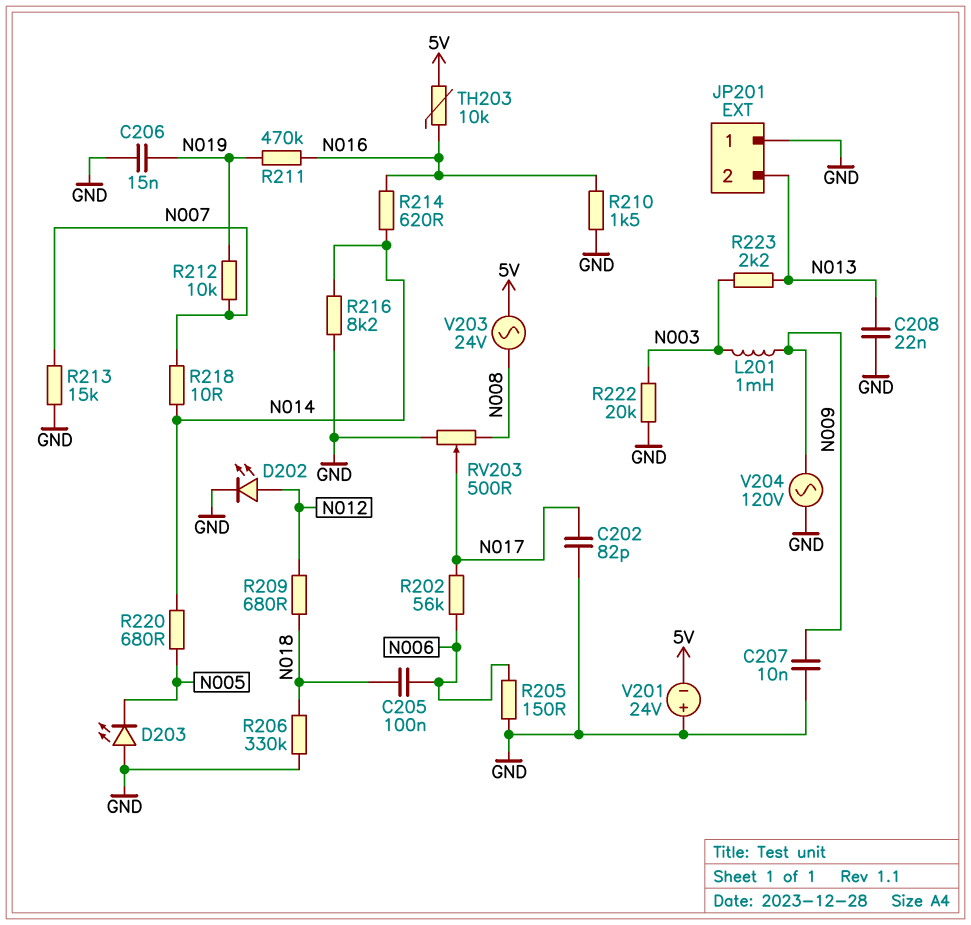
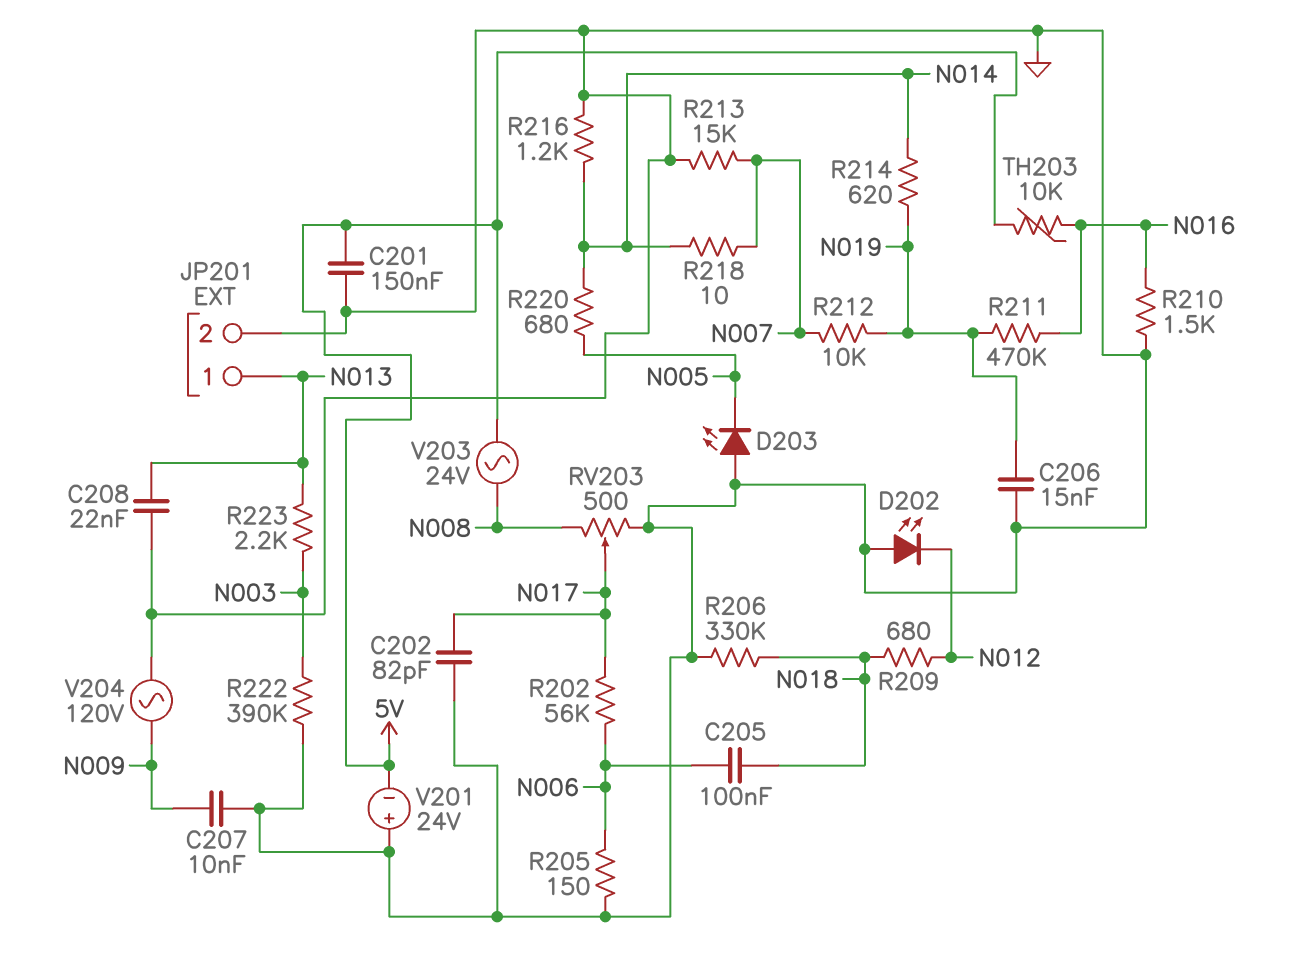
C201: none -> 150nF (5V, GND)
D202: LED (A N012, K GND) -> LED (A GND, K N012)
JP201 pin 1: GND -> N013
JP201 pin 2: N013 -> GND
L201: 1mH (N003, N009) -> none
R214: 620 (N014, N016) -> 620 (N014, N019)
R216: 8.2k (GND, N014) -> 1.2k (GND, N014)
R222: 20k (GND, N003) -> 390k (GND, N003)

